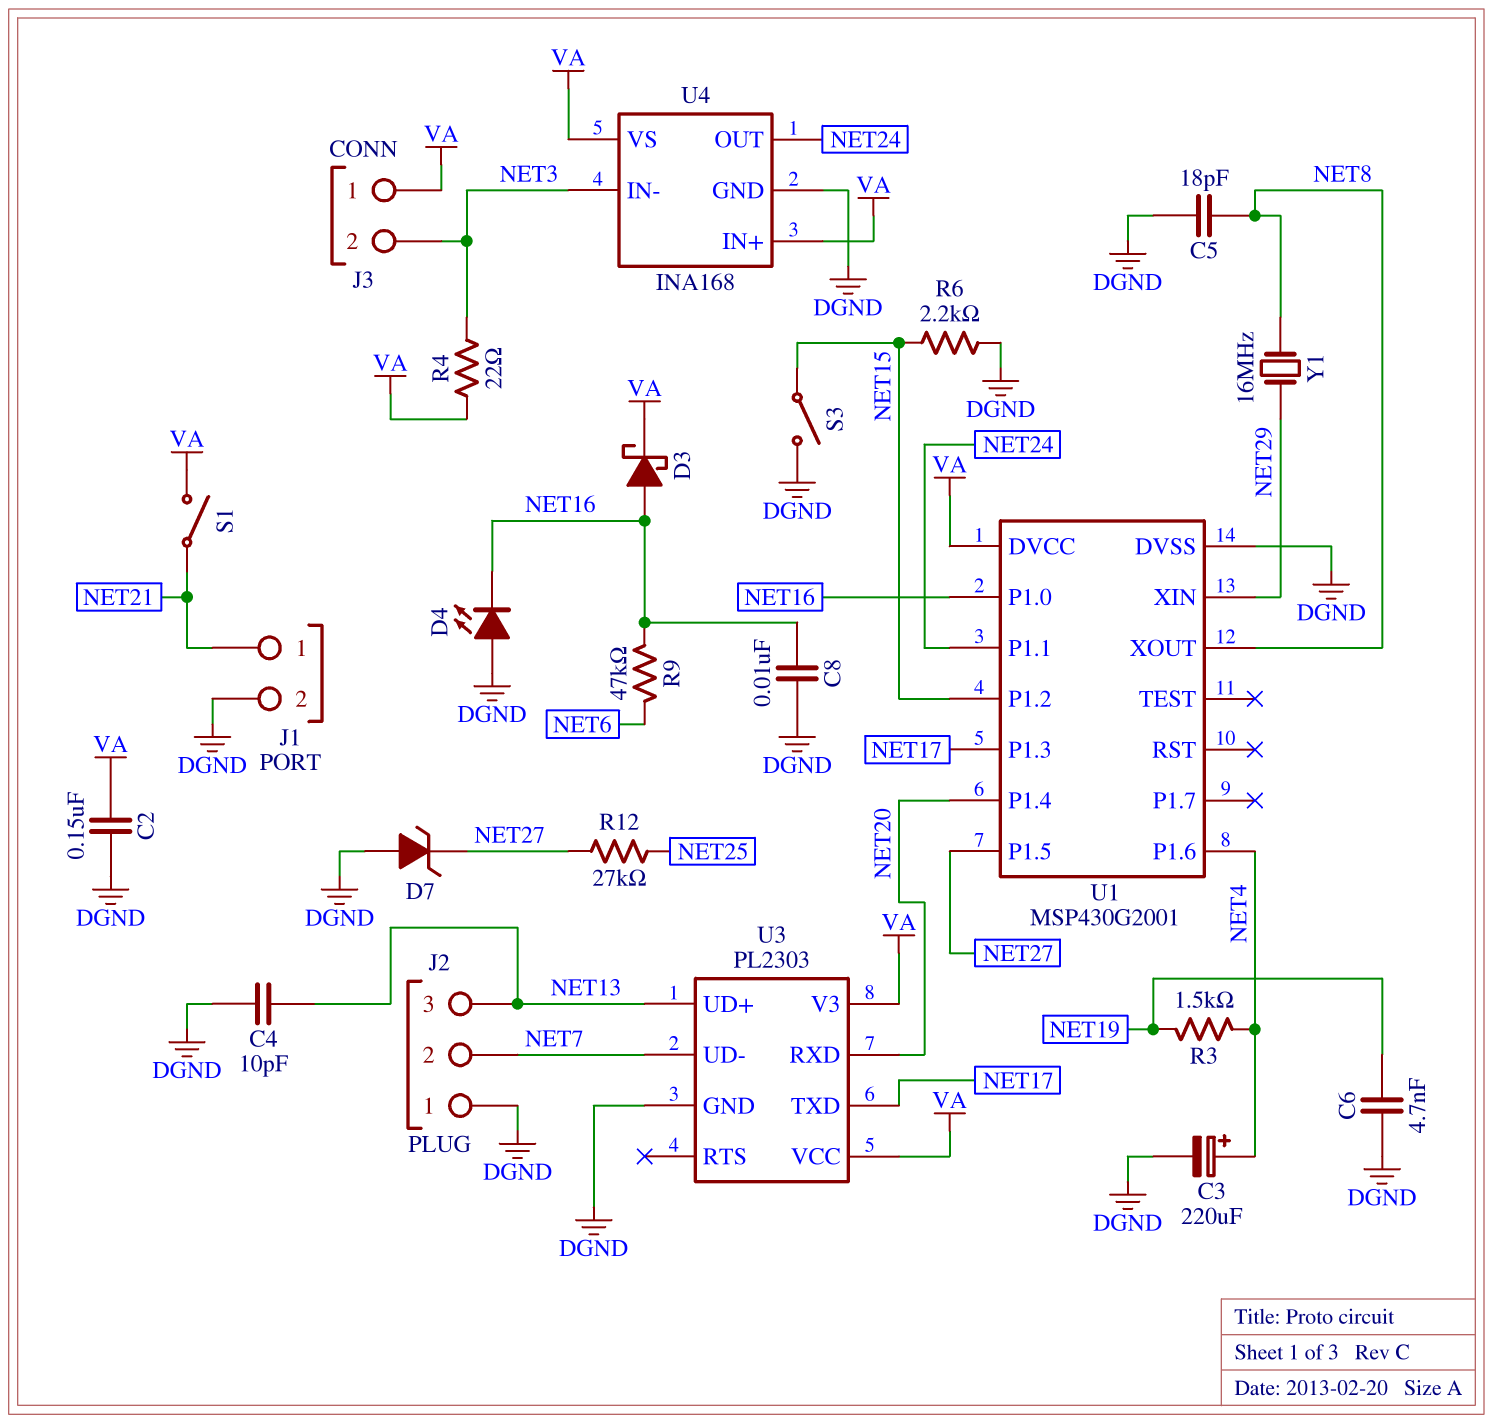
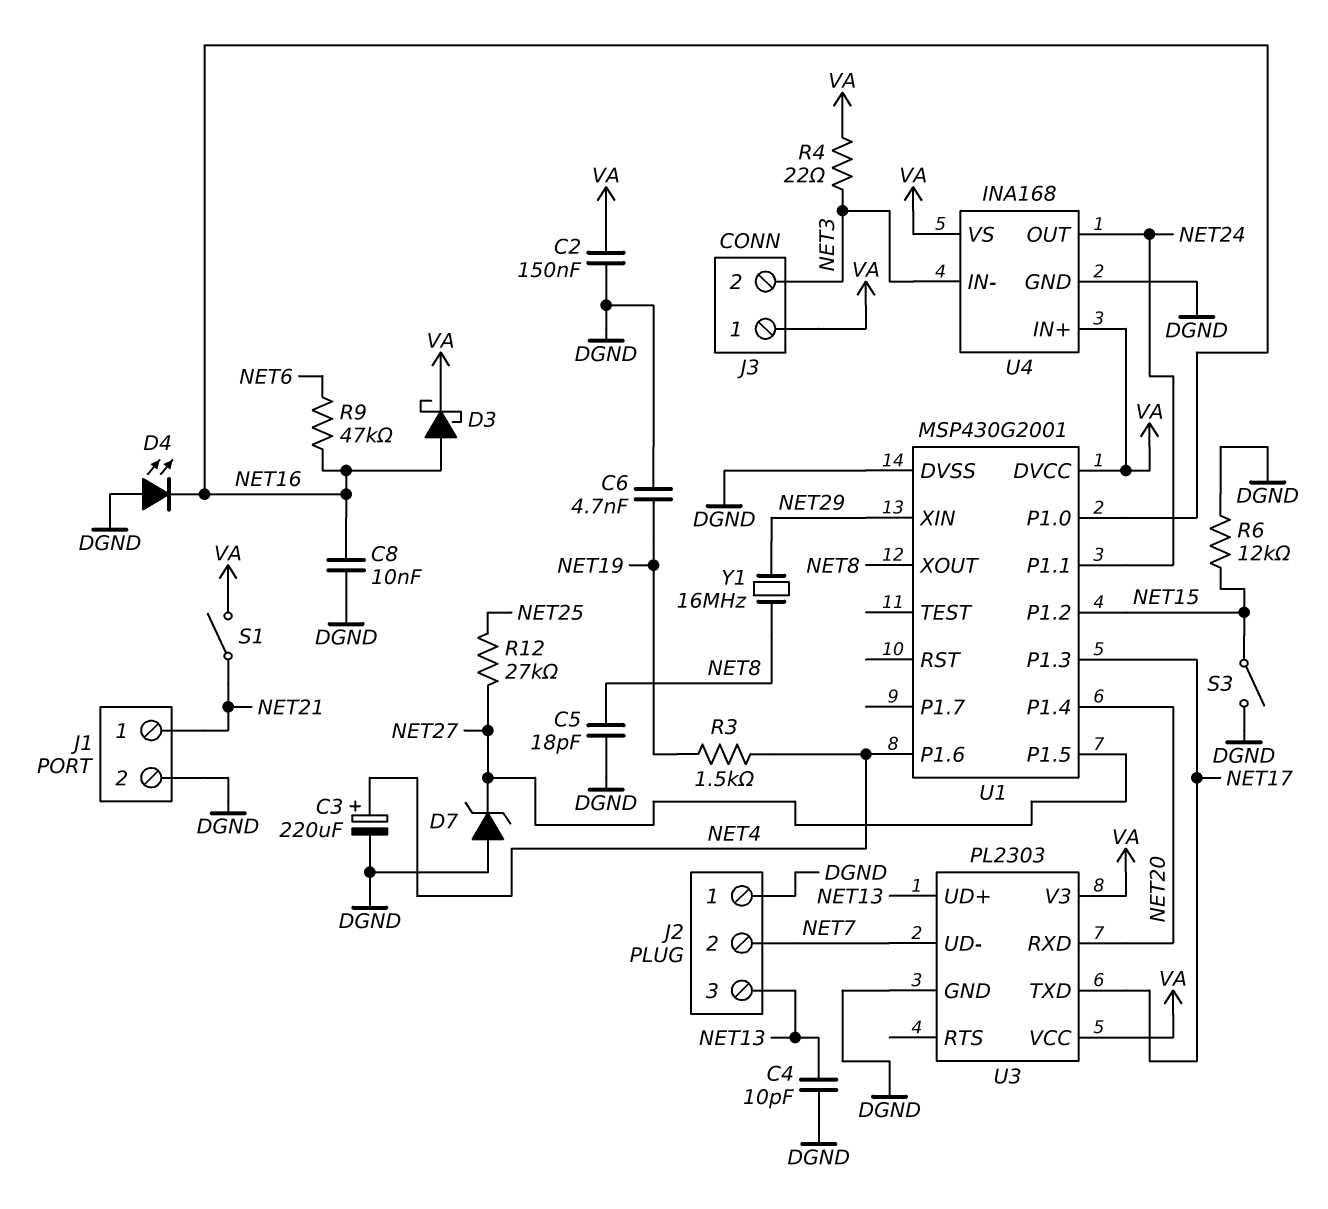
R6: 2.2k (DGND, NET15) -> 12k (DGND, NET15)

